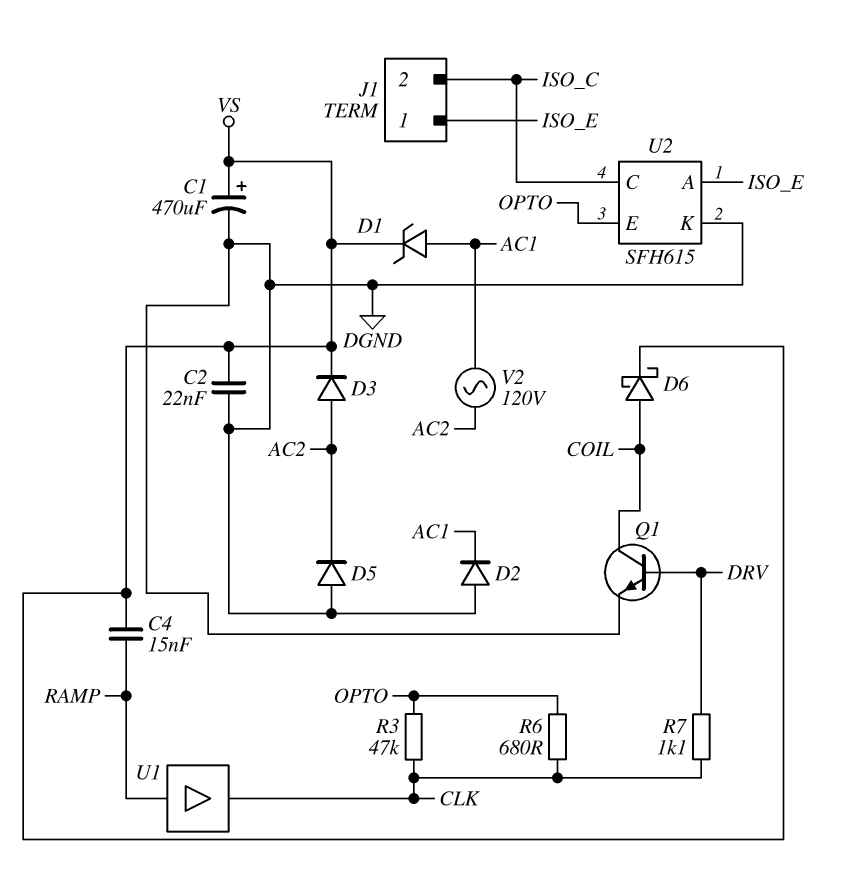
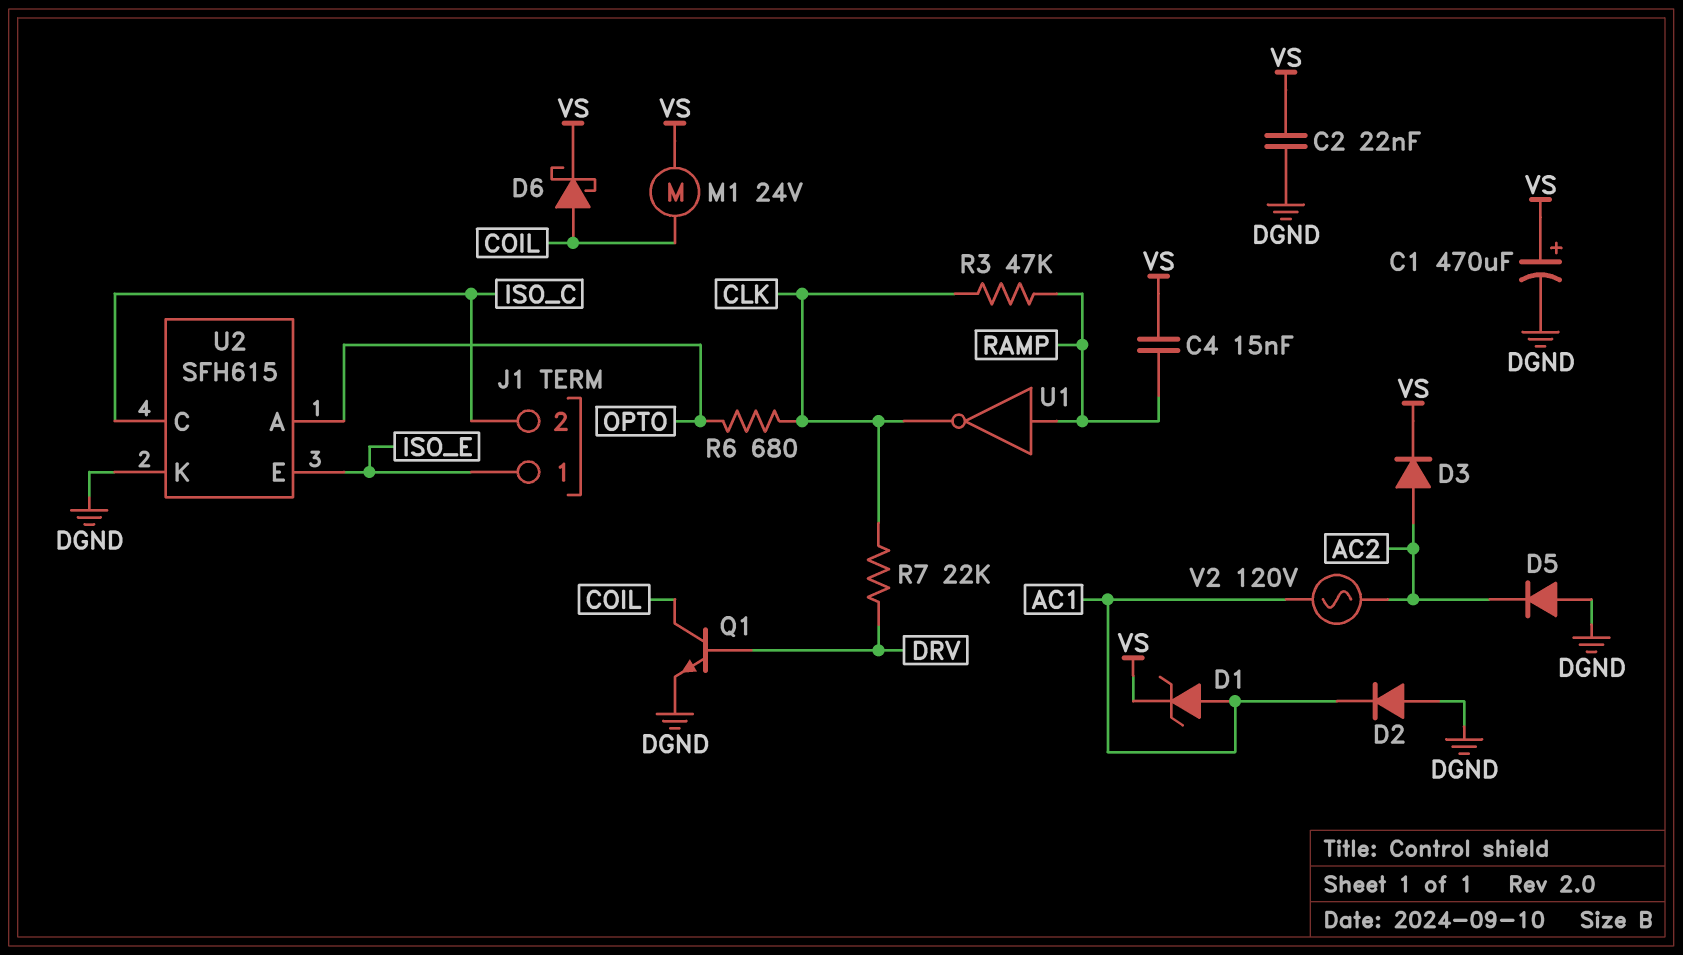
M1: none -> motor 24V (COIL, VS)
R3: 47k (CLK, OPTO) -> 47k (CLK, RAMP)
R7: 1.1k (CLK, DRV) -> 22k (CLK, DRV)
U1: buffer (in RAMP, out CLK) -> NOT (in RAMP, out CLK)
U2 pin A: ISO_E -> OPTO
U2 pin E: OPTO -> ISO_E

